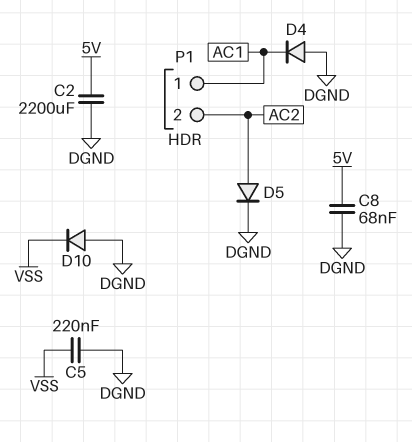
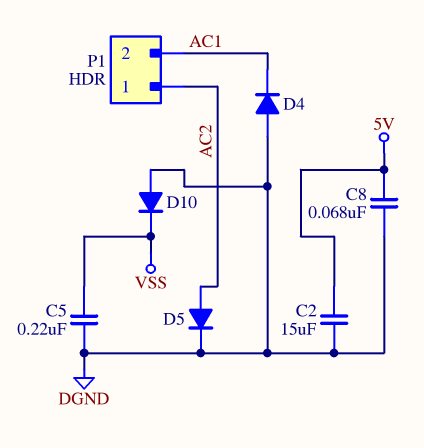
C2: 2200uF (5V, DGND) -> 15uF (5V, DGND)
P1 pin 1: AC1 -> AC2
P1 pin 2: AC2 -> AC1

